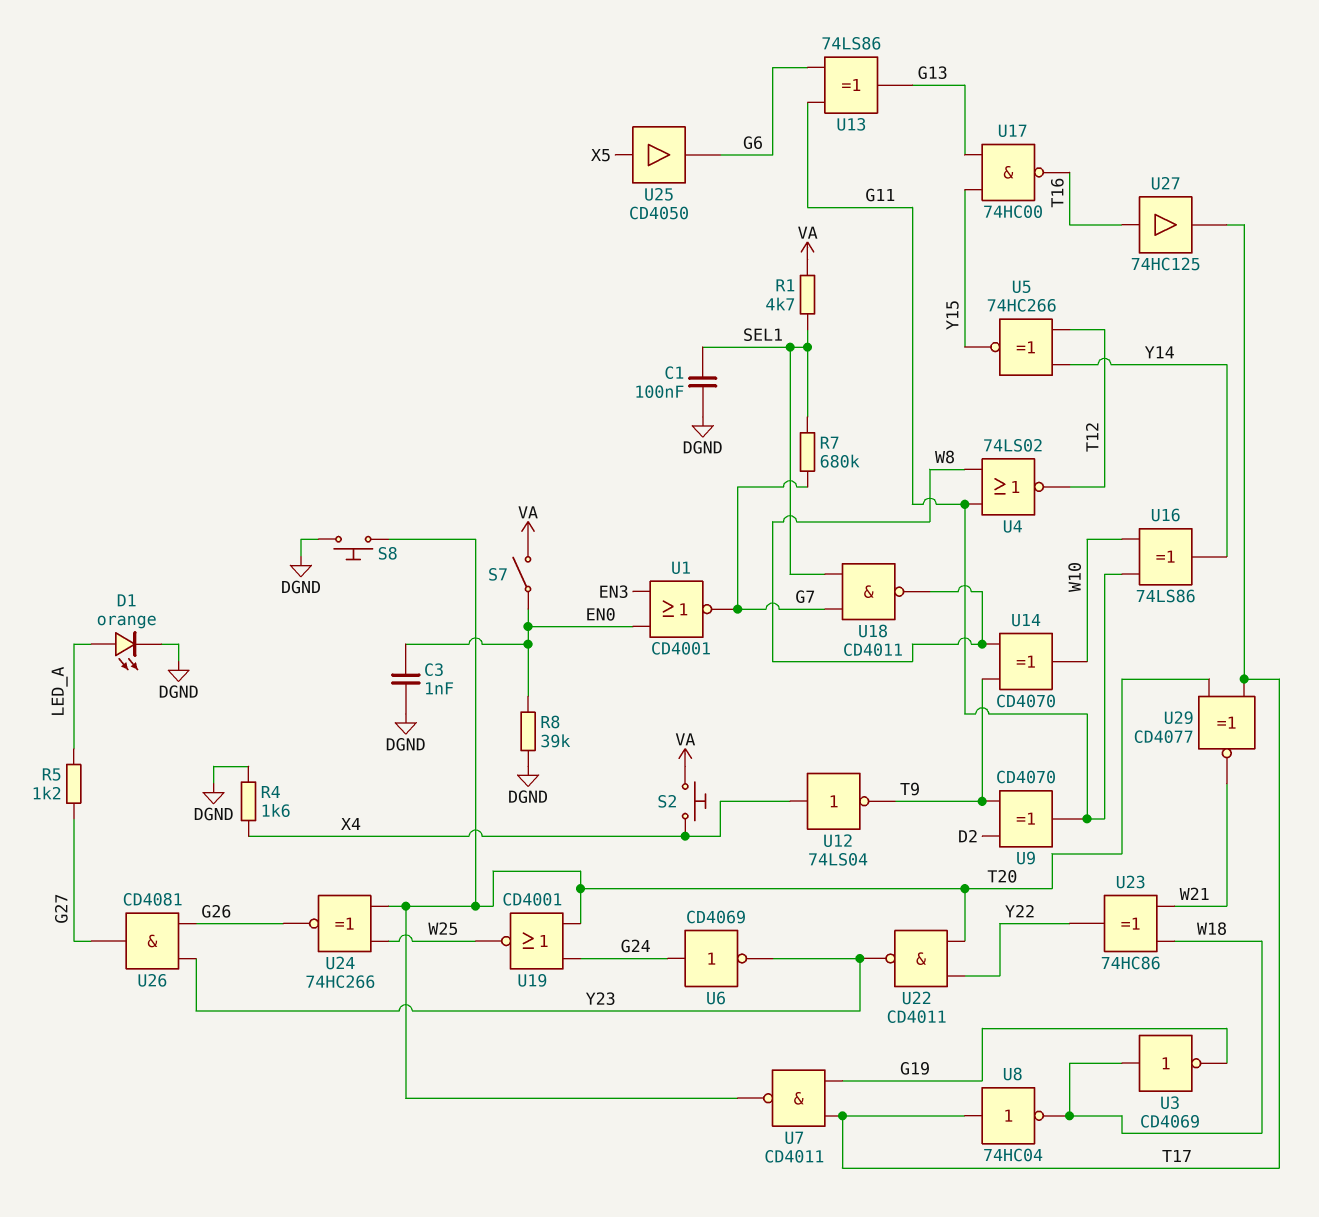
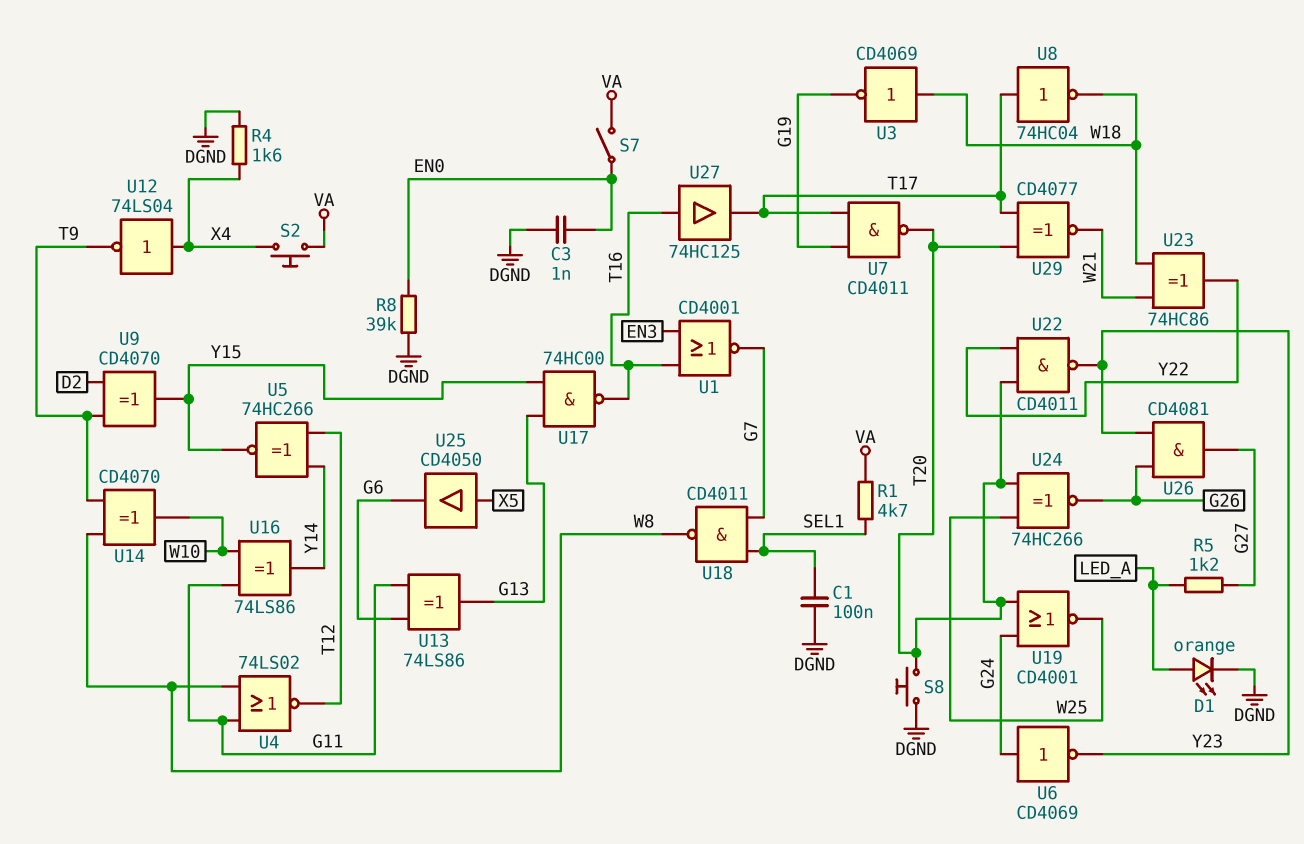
R7: 680k (G7, SEL1) -> none
U1: NOR CD4001 (in EN0, in EN3, out G7) -> NOR CD4001 (in EN3, in T16, out G7)
U9: XOR CD4070 (in D2, in T9, out G11) -> XOR CD4070 (in D2, in T9, out Y15)

